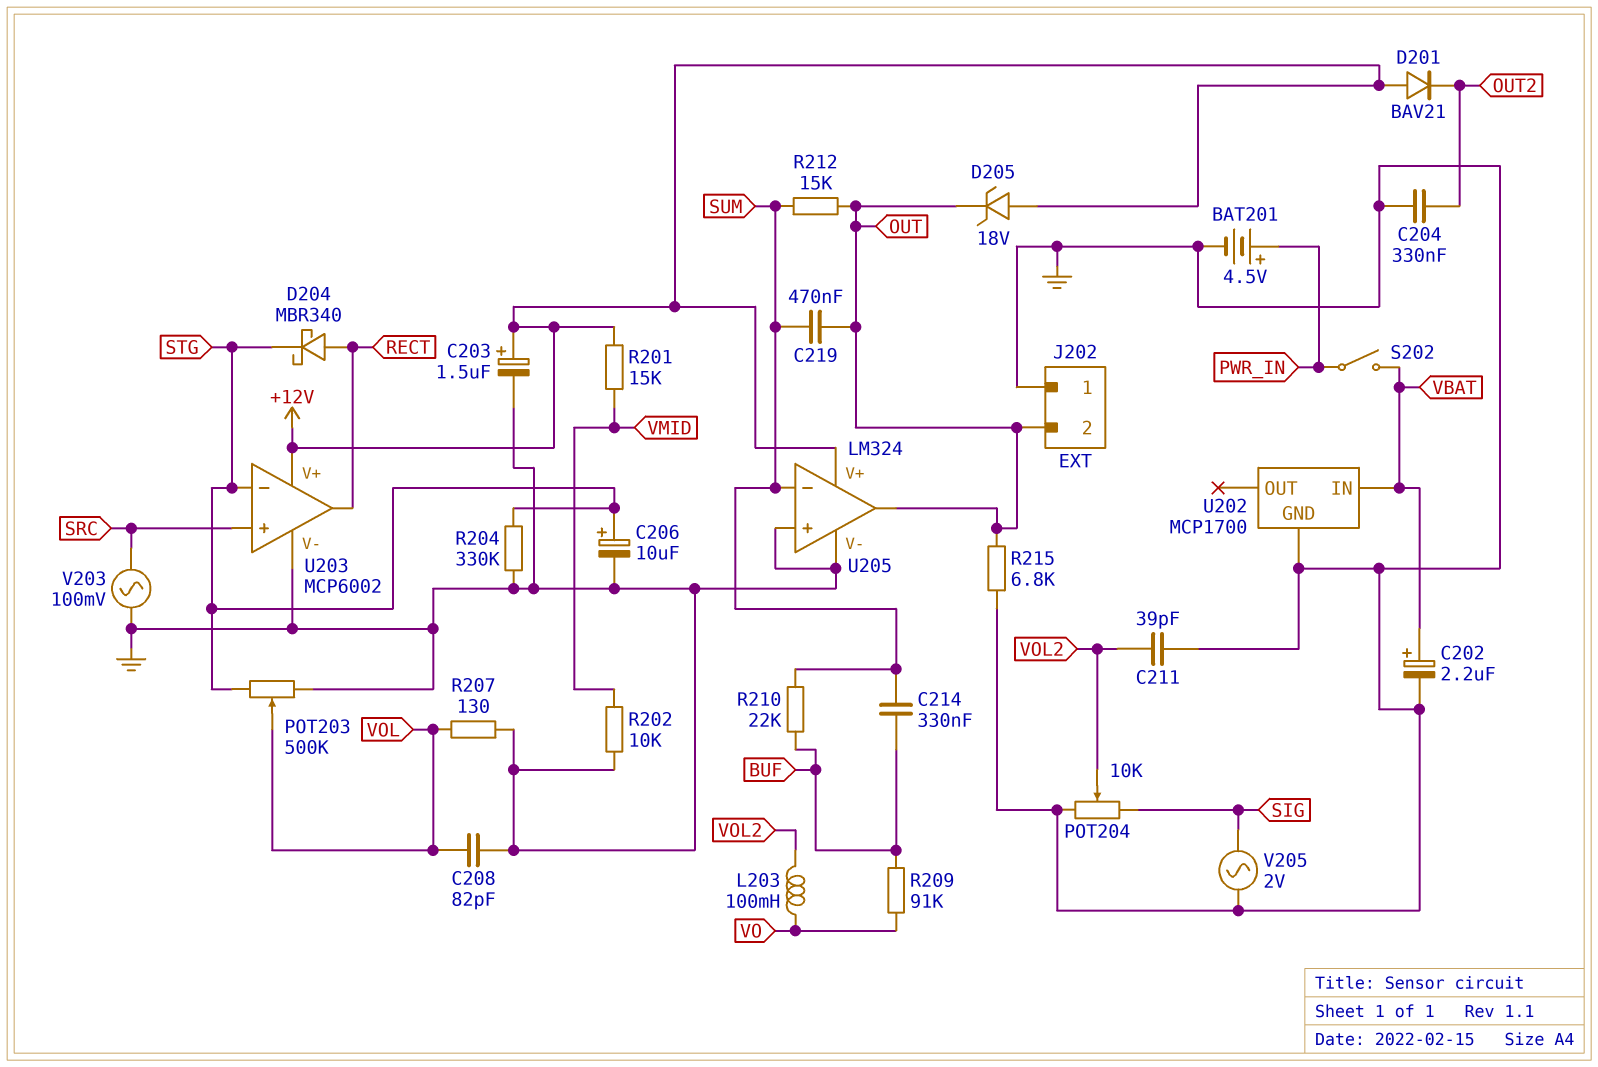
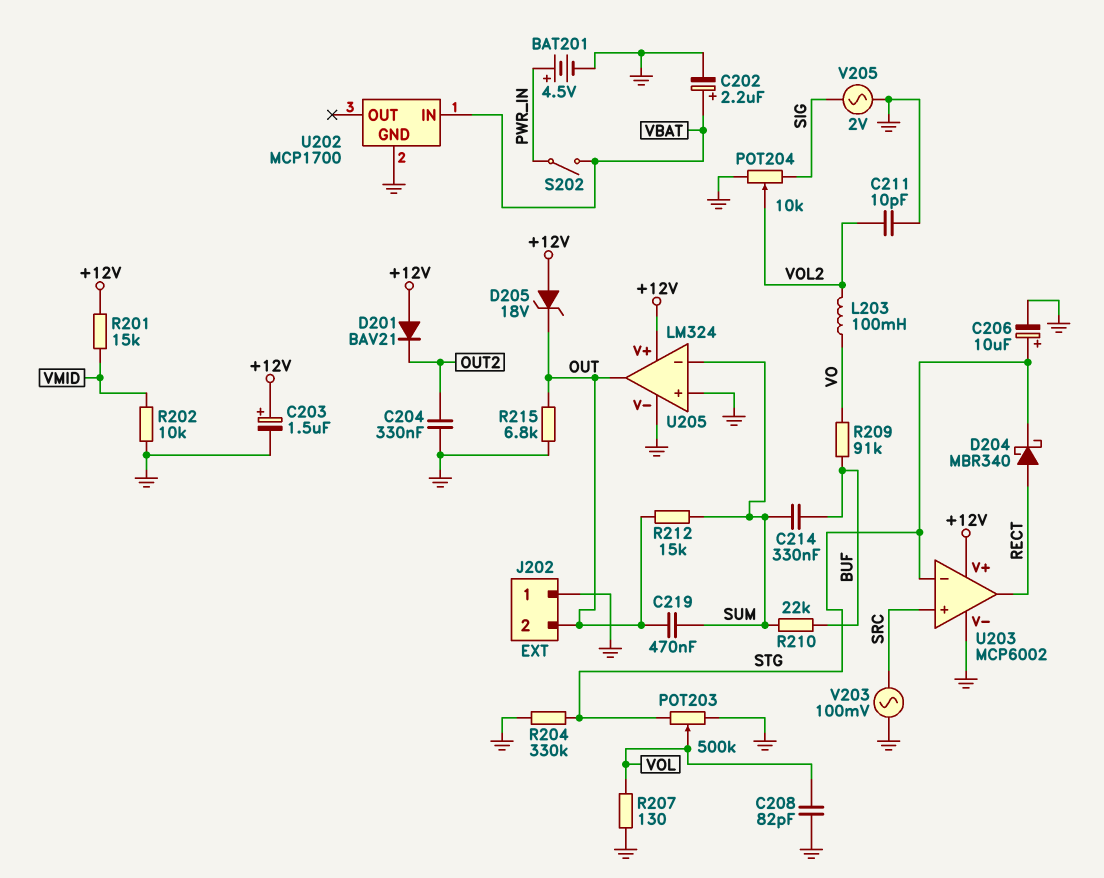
C211: 39pF (GND, VOL2) -> 10pF (GND, VOL2)

